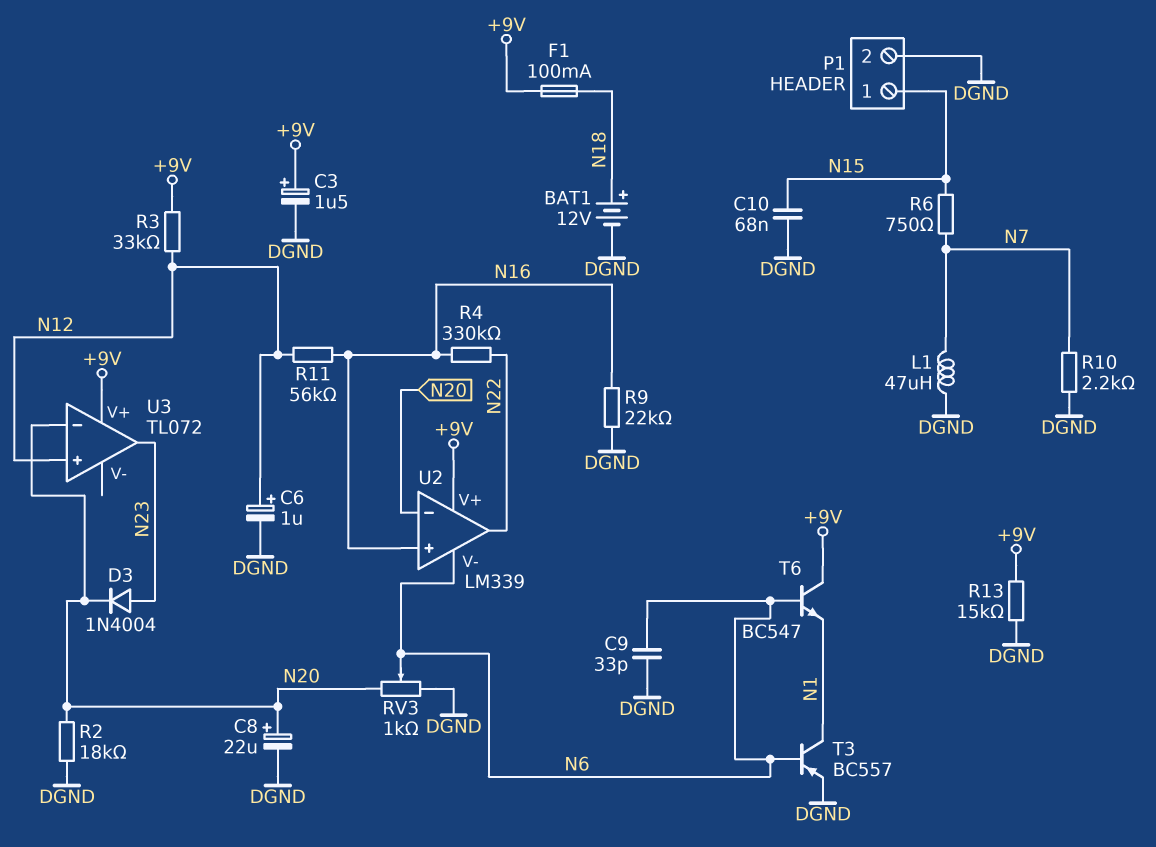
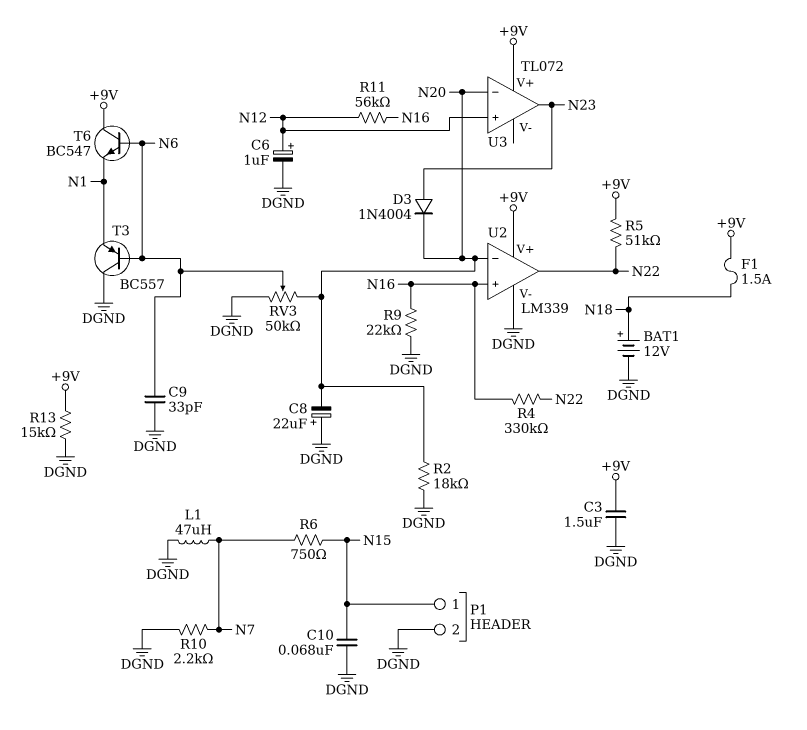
C3: 1.5uF (plus +9V, minus DGND) -> 1.5uF (+9V, DGND)
C8: 22uF (plus N20, minus DGND) -> 22uF (plus DGND, minus N20)
F1: 100mA (+9V, N18) -> 1.5A (+9V, N18)
R3: 33k (+9V, N12) -> none
R5: none -> 51k (+9V, N22)
RV3: 1k (DGND, N20, wiper N6) -> 50k (DGND, N20, wiper N6)
T3: PNP BC557 (B N6, C N1, E DGND) -> PNP BC557 (B N6, C DGND, E N1)
U2 pin V-: N6 -> DGND

